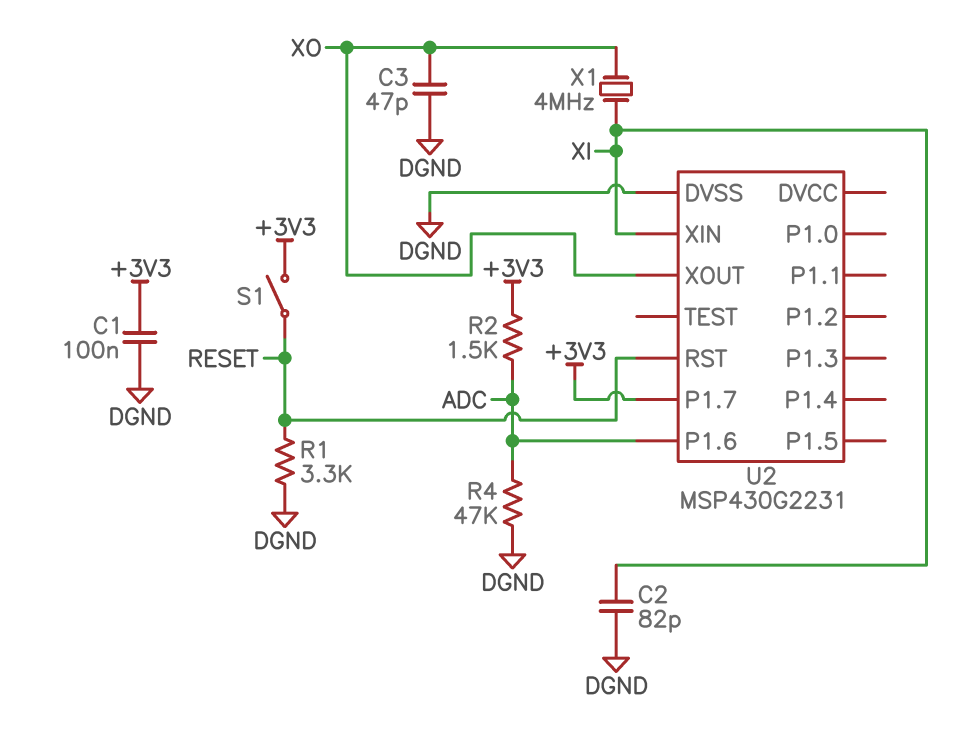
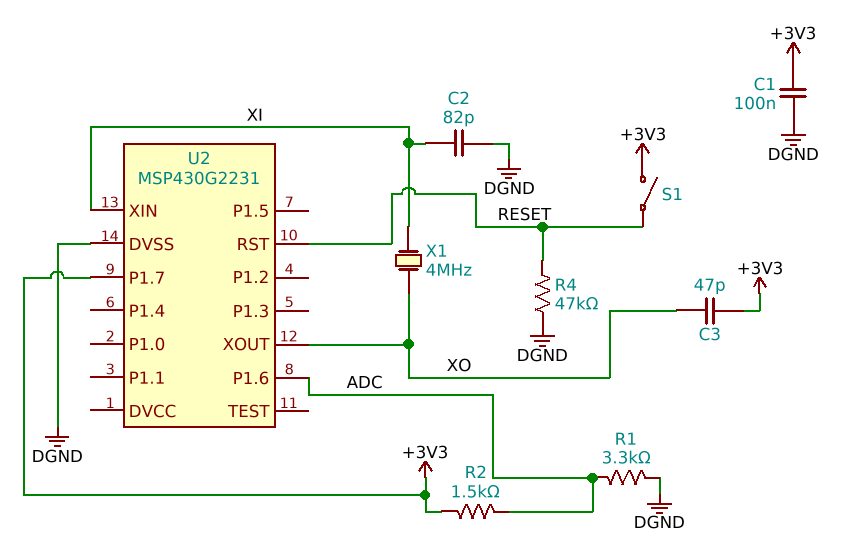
C3: 47pF (DGND, XO) -> 47pF (+3V3, XO)
R1: 3.3k (DGND, RESET) -> 3.3k (ADC, DGND)
R4: 47k (ADC, DGND) -> 47k (DGND, RESET)

